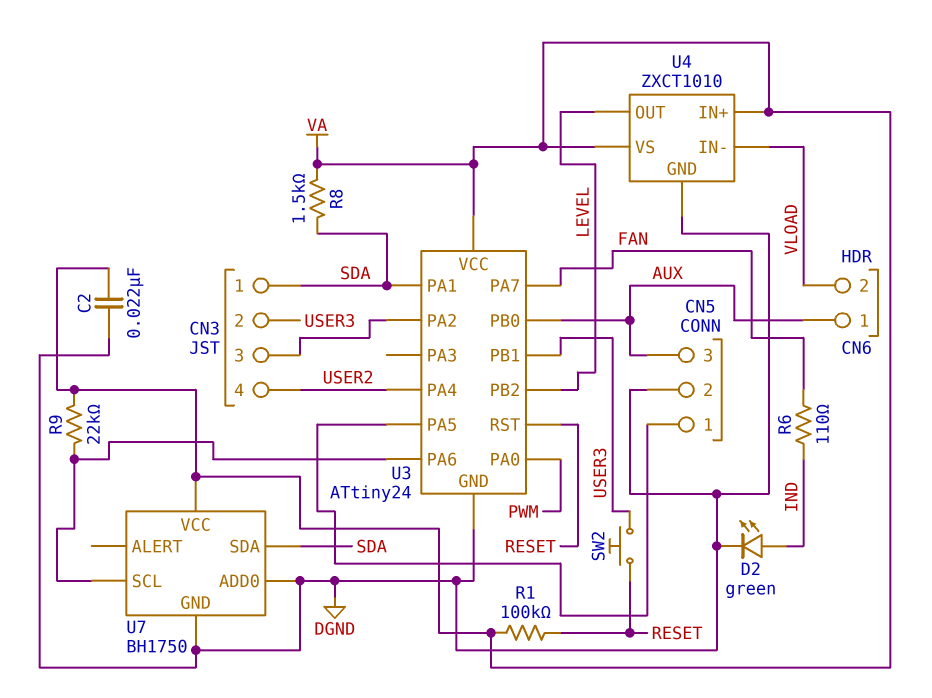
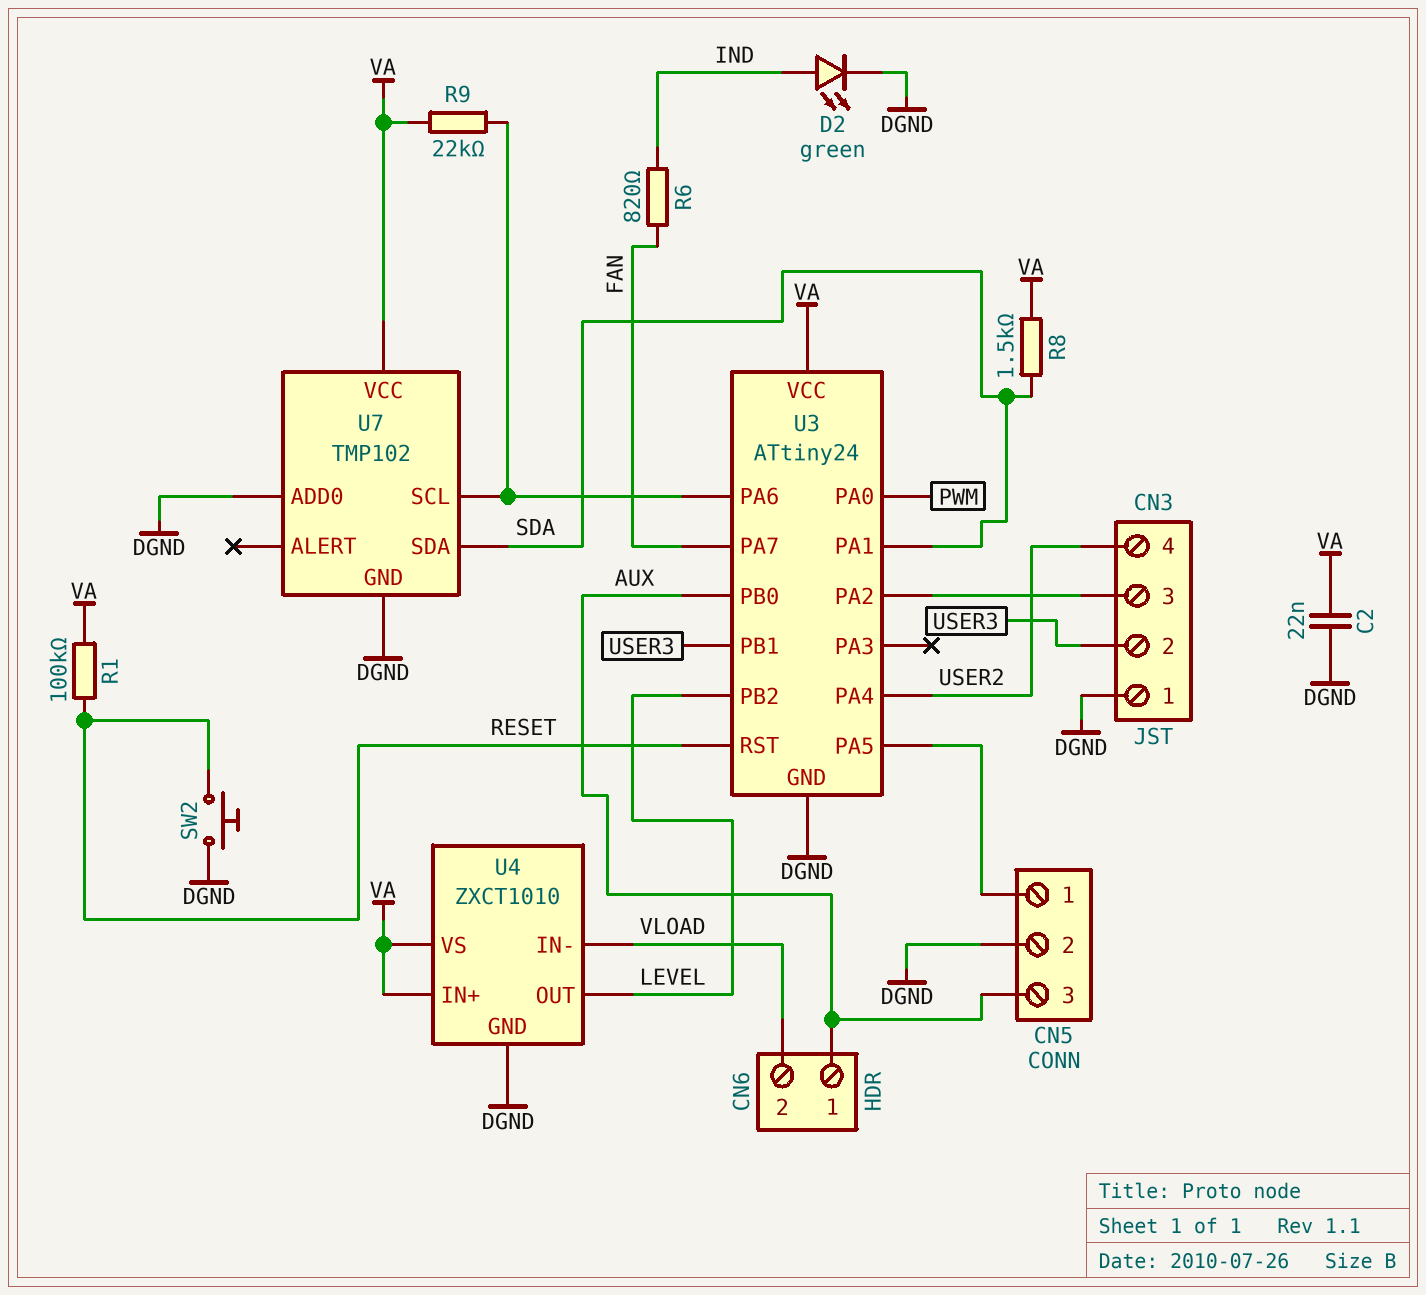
CN3 pin 1: SDA -> DGND
R6: 110 (FAN, IND) -> 820 (FAN, IND)
SW2: button (RESET, USER3) -> button (DGND, RESET)
U7: BH1750 -> TMP102

